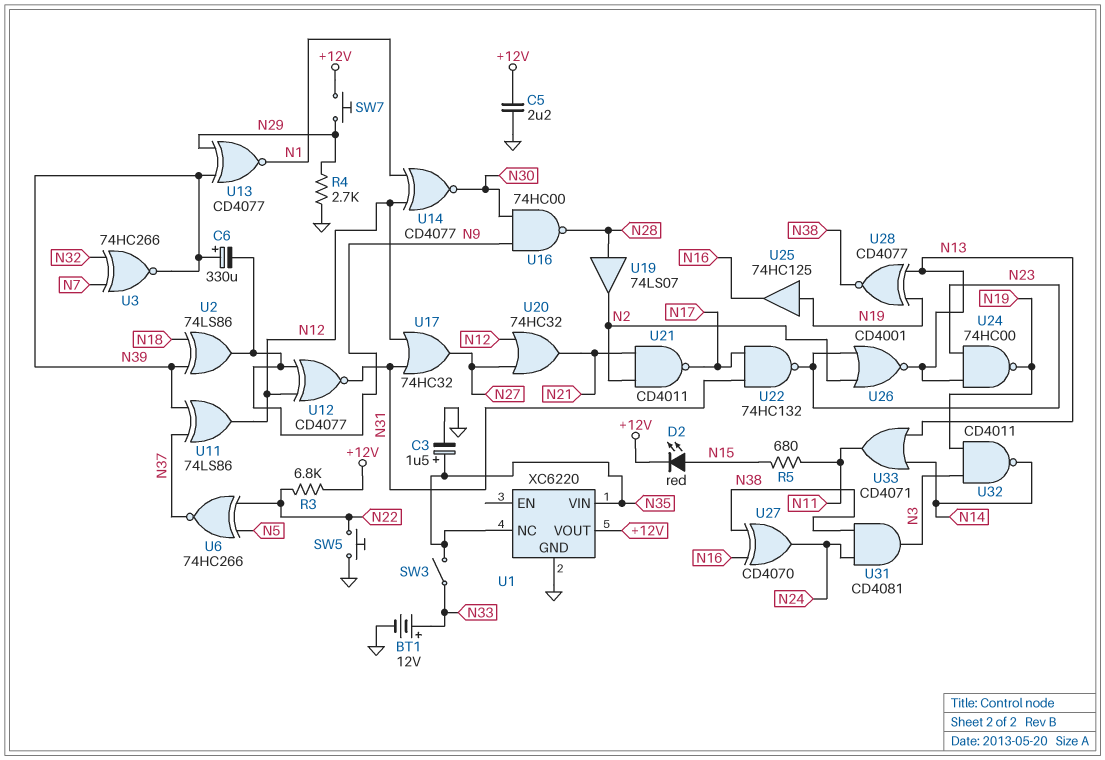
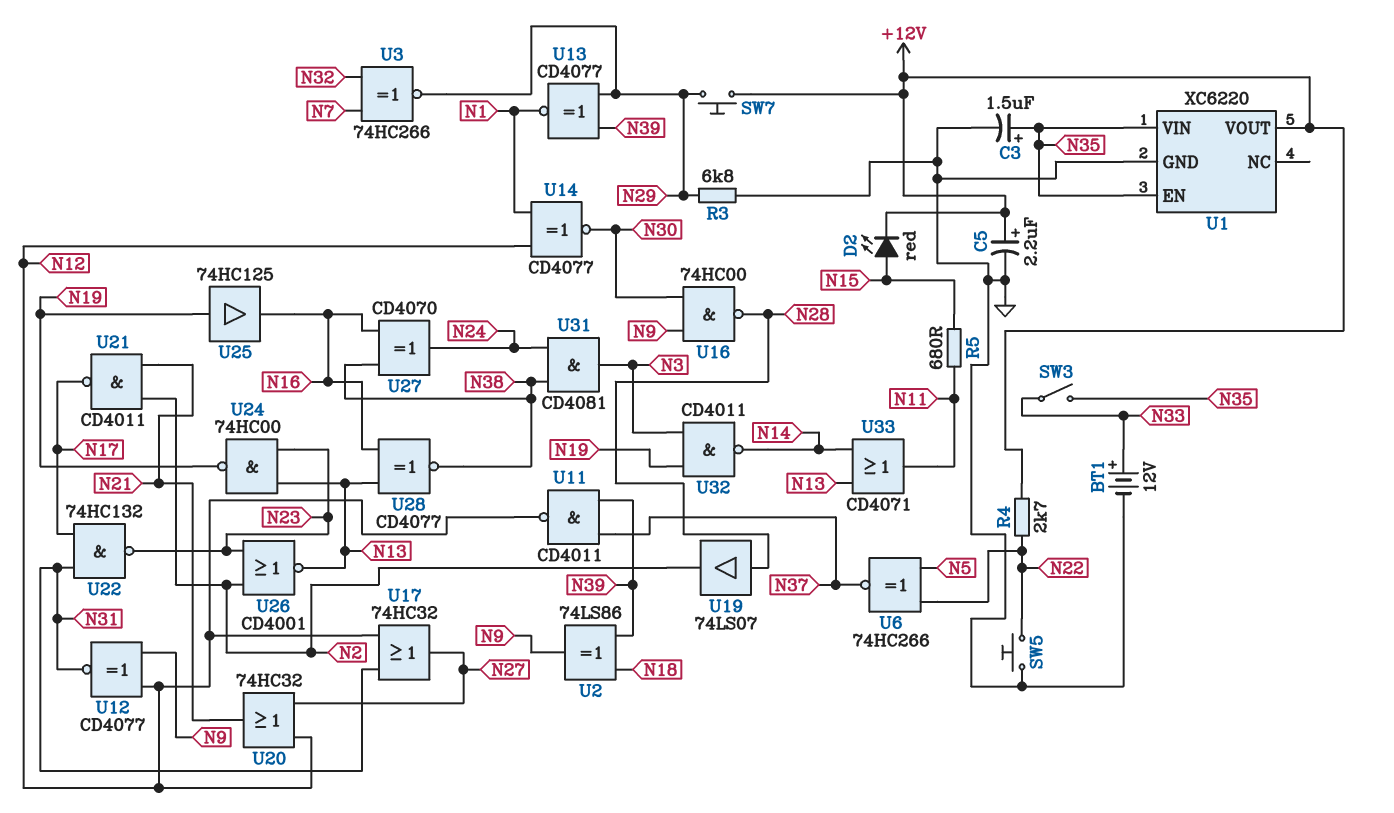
C5: 2.2uF (+12V, GND) -> 2.2uF (plus +12V, minus GND)
C6: 330uF (plus N39, minus N9) -> none
R3: 6.8k (+12V, N22) -> 6.8k (GND, N29)
R4: 2.7k (GND, N29) -> 2.7k (+12V, N22)
U1 pin EN: none -> N35
U1 pin NC: N35 -> none
U3: XNOR 74HC266 (in N7, in N32, out N39) -> XNOR 74HC266 (in N7, in N32, out N29)
U11: XOR 74LS86 (in N37, in N39, out N12) -> NAND CD4011 (in N37, in N39, out N12)
U28: XNOR CD4077 (in N13, in N19, out N38) -> XNOR CD4077 (in N13, in N16, out N38)

